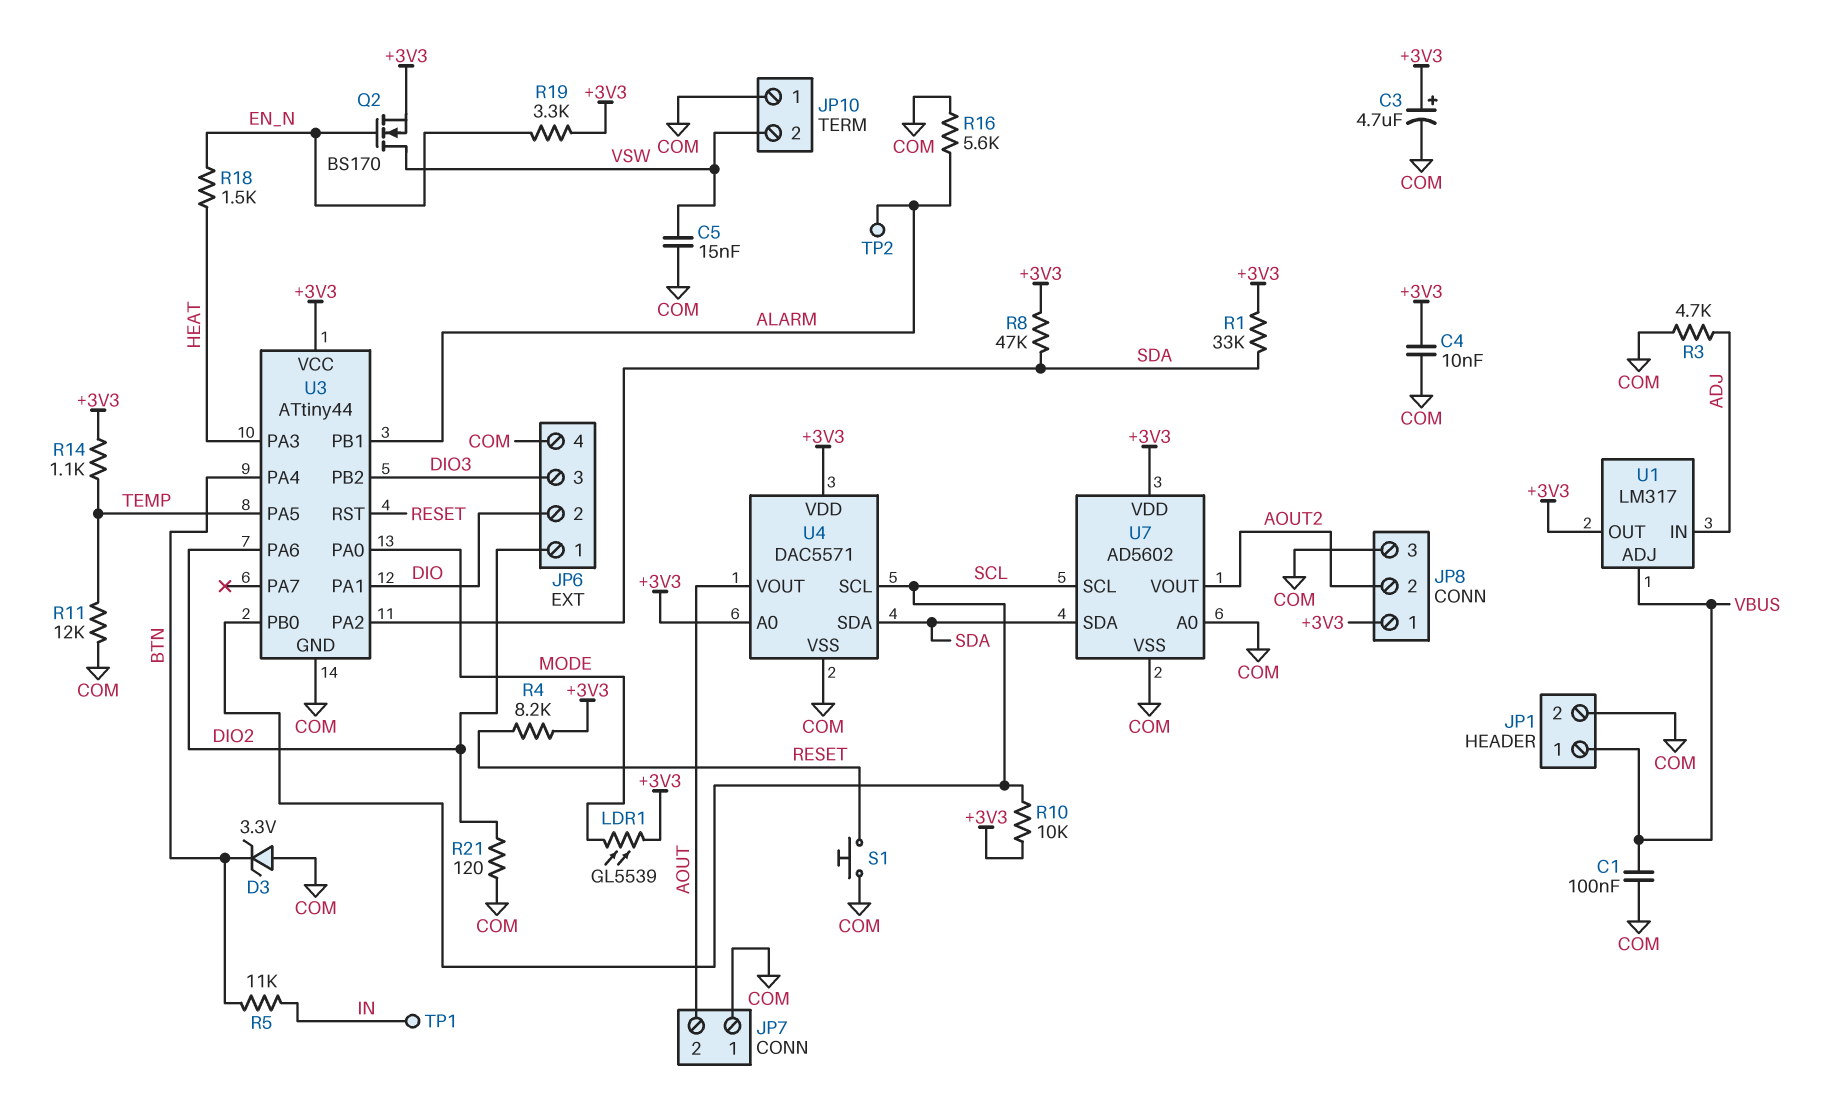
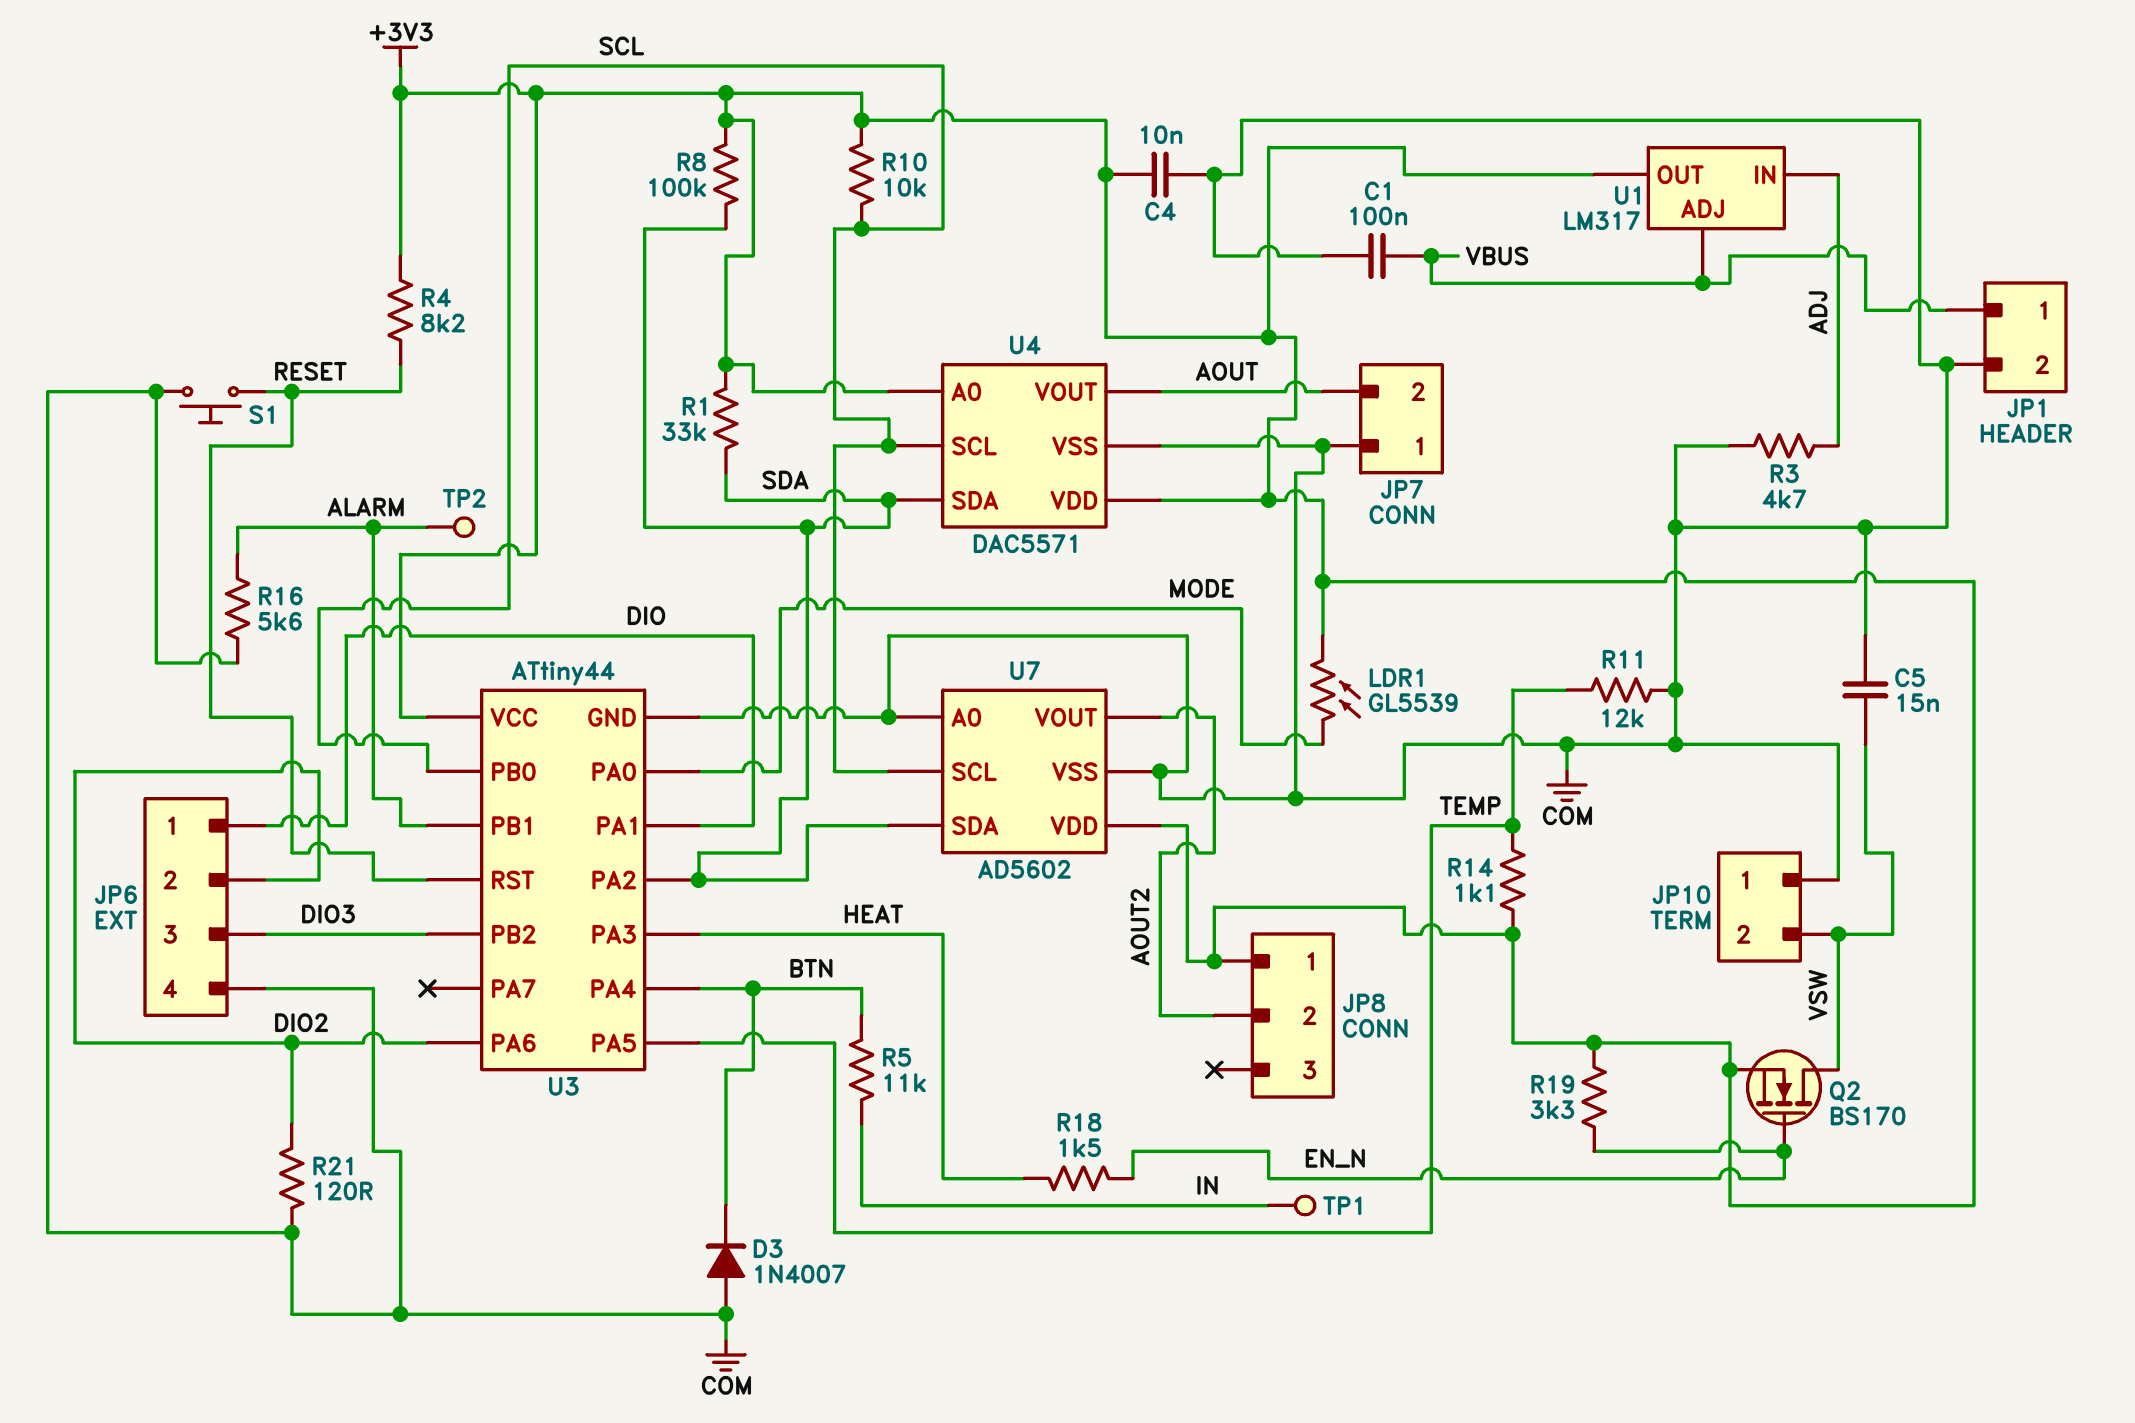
C3: 4.7uF (plus +3V3, minus COM) -> none
D3: zener 3.3V (A COM, K BTN) -> diode 1N4007 (A COM, K BTN)
JP6 pin 1: DIO2 -> DIO
JP6 pin 2: DIO -> DIO2
JP8 pin 3: COM -> none
R8: 47k (+3V3, SDA) -> 100k (+3V3, SDA)

